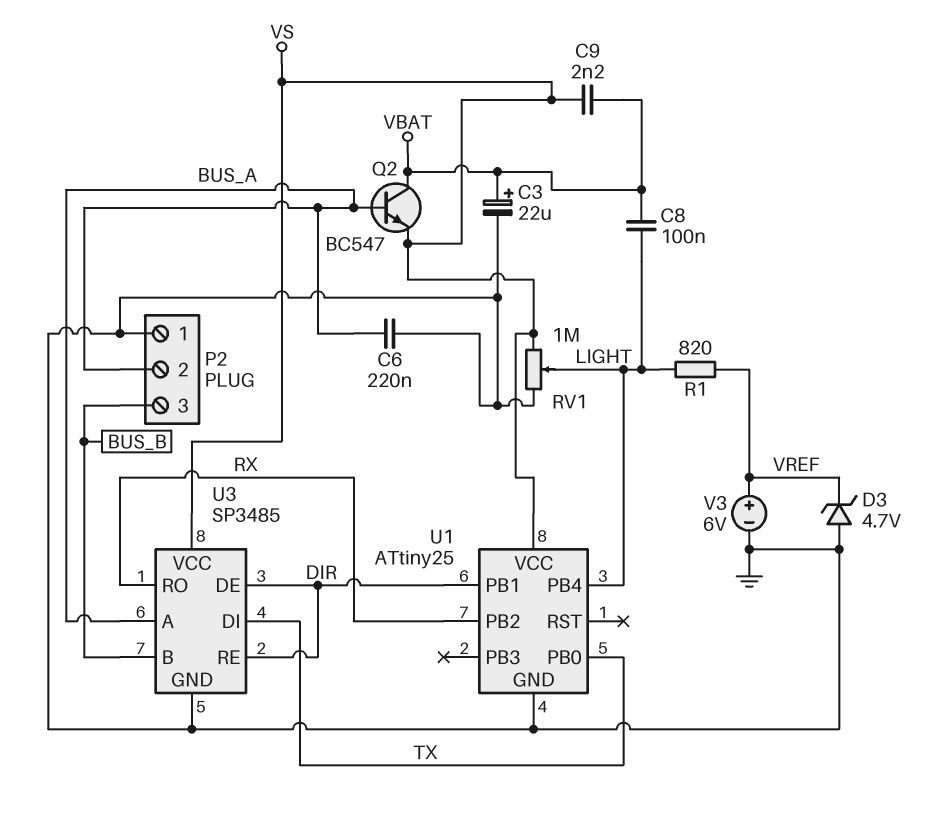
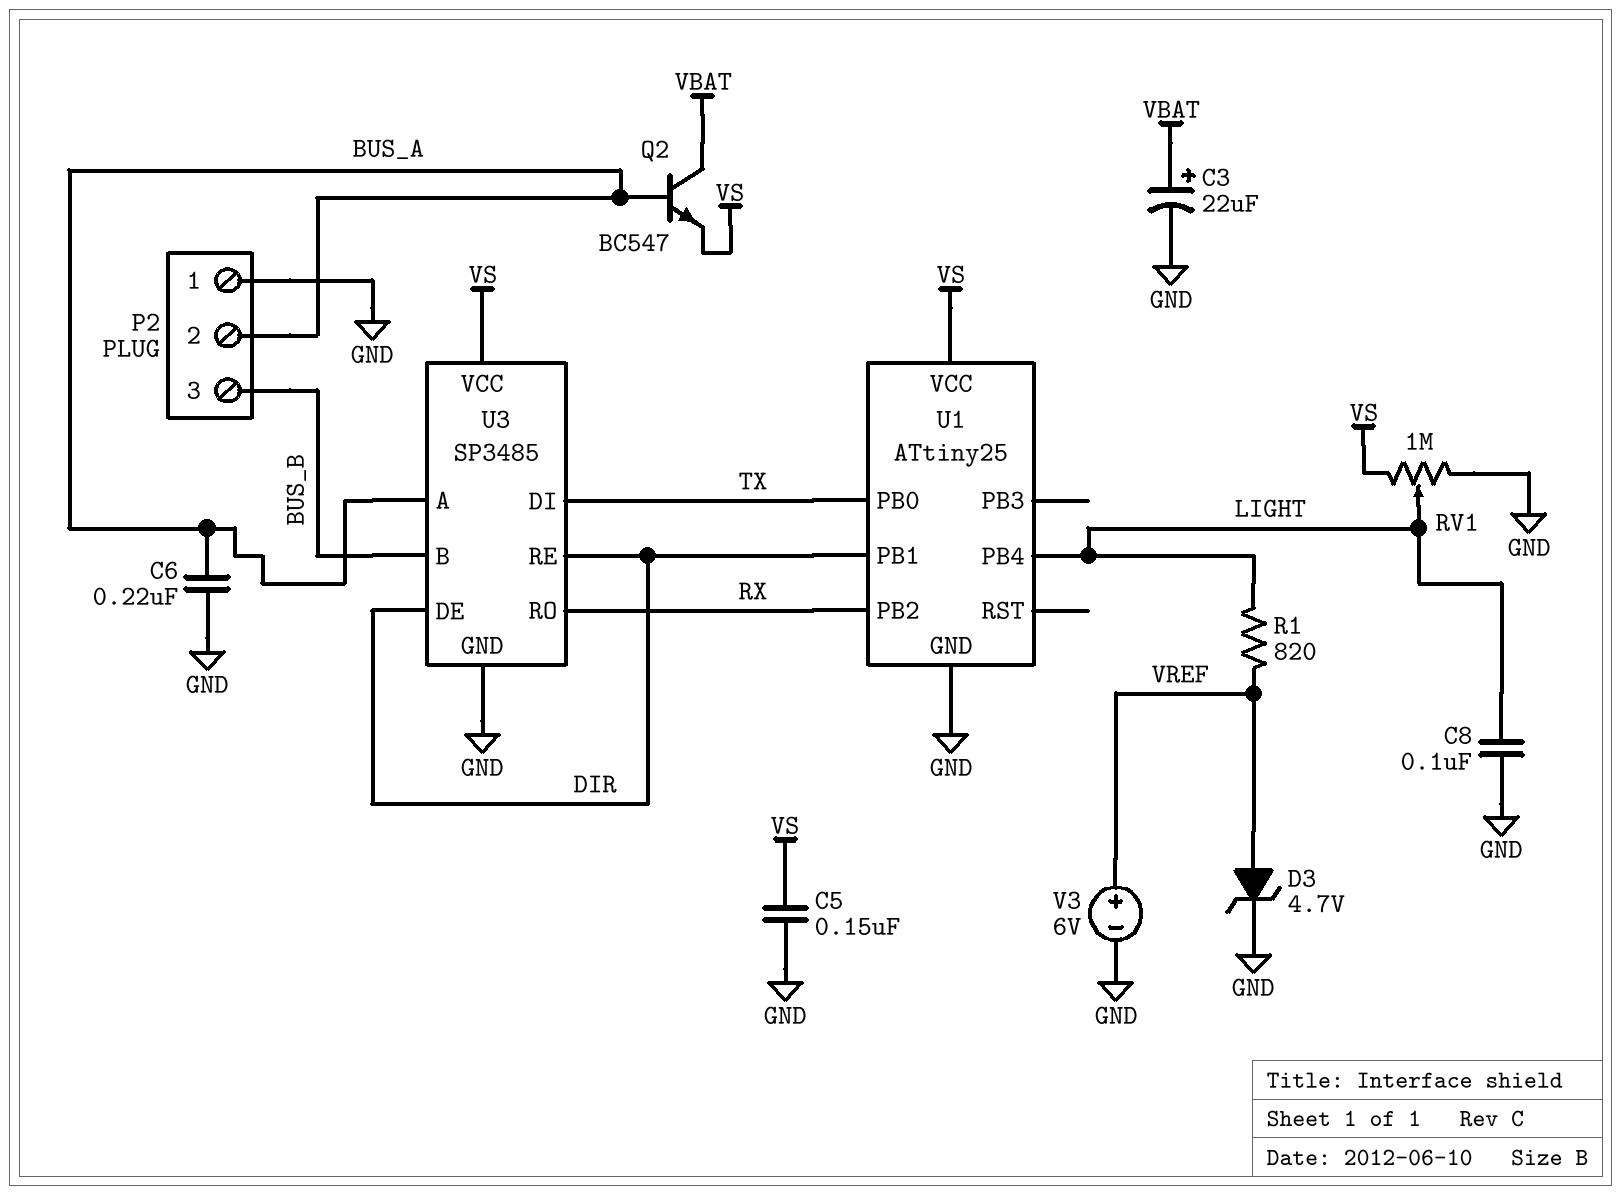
C5: none -> 150nF (GND, VS)
C8: 100nF (LIGHT, VBAT) -> 100nF (GND, LIGHT)
C9: 2.2nF (VBAT, VS) -> none
D3: zener 4.7V (A GND, K VREF) -> zener 4.7V (A VREF, K GND)

